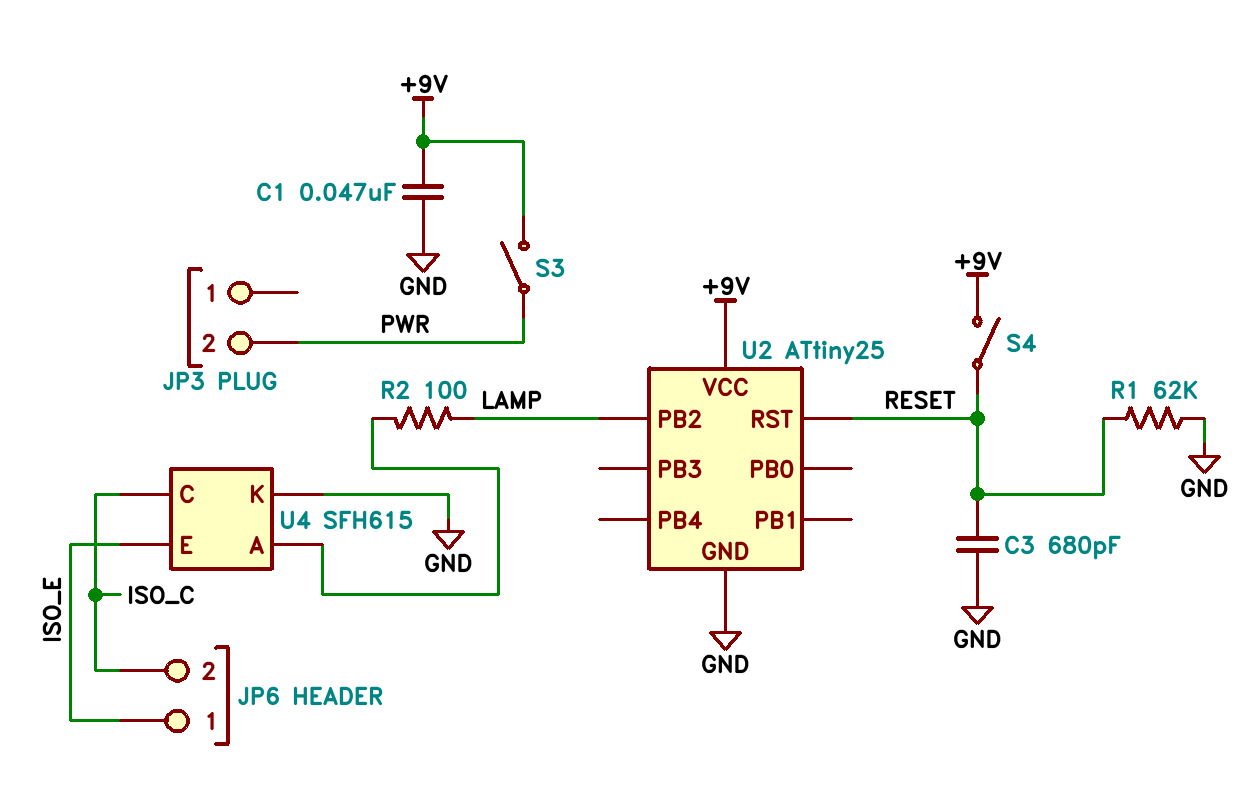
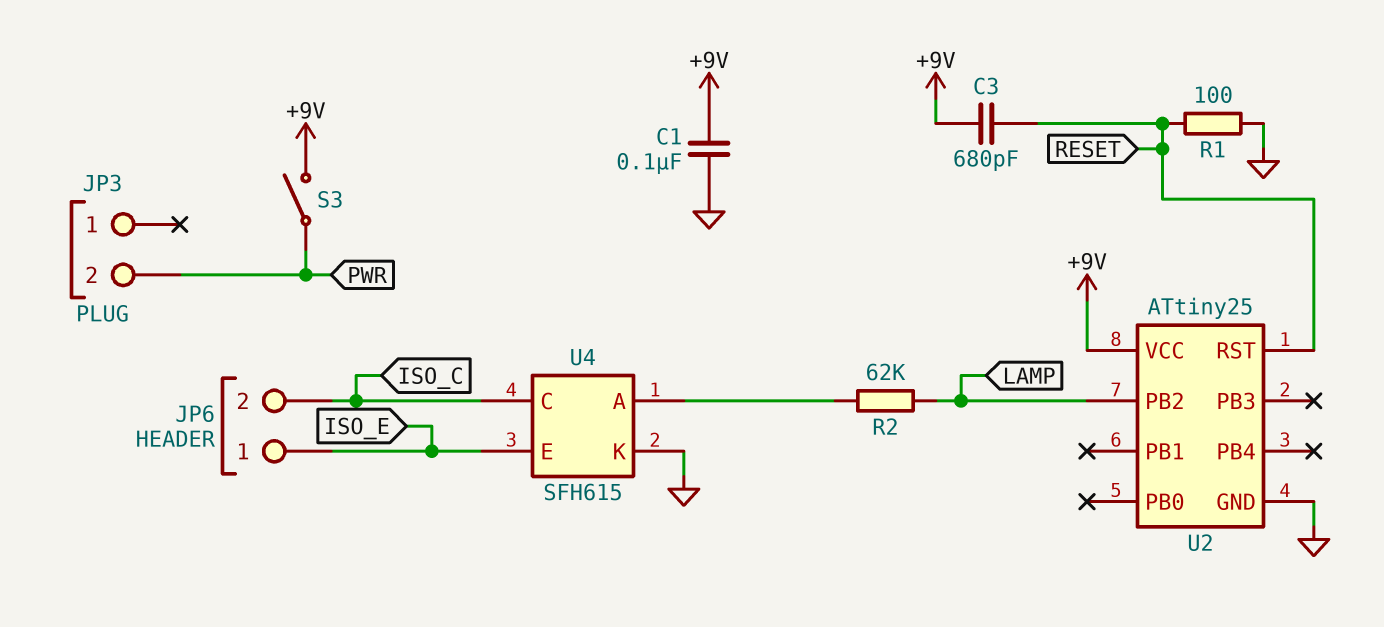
C1: 47nF (+9V, GND) -> 100nF (+9V, GND)
C3: 680pF (GND, RESET) -> 680pF (+9V, RESET)
R1: 62k (GND, RESET) -> 100 (GND, RESET)
R2: 100 (LAMP, U4/A) -> 62k (LAMP, U4/A)
S4: switch (+9V, RESET) -> none

